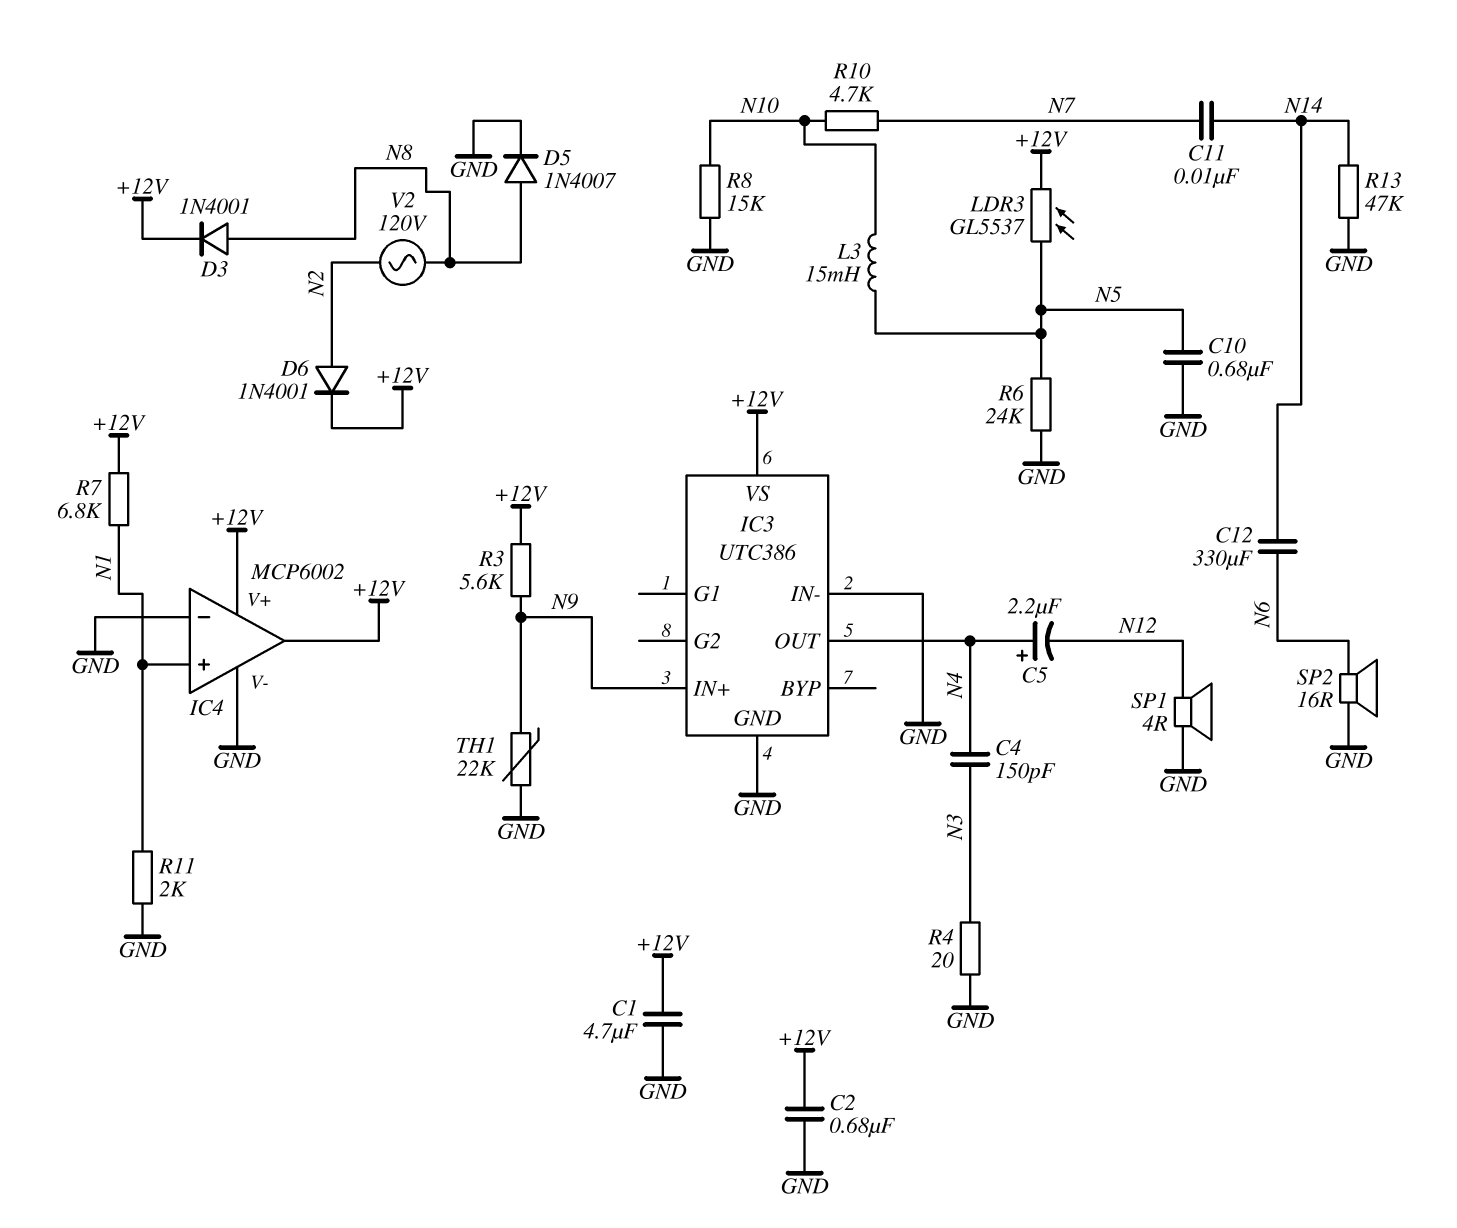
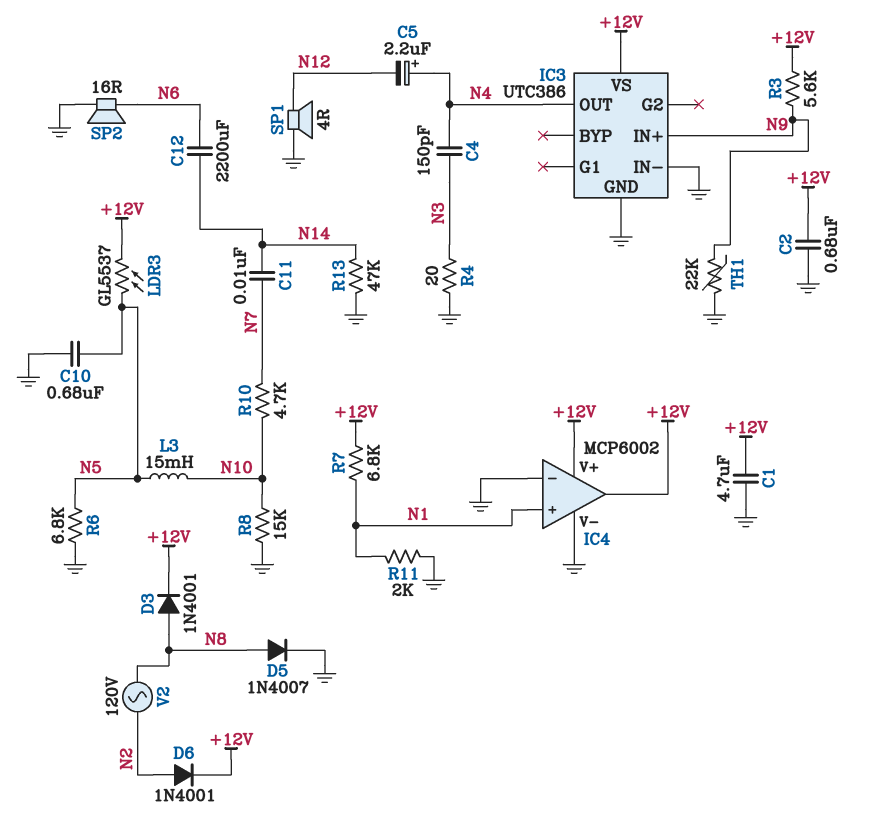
C12: 330uF (N6, N14) -> 2200uF (N6, N14)
R6: 24k (GND, N5) -> 6.8k (GND, N5)

